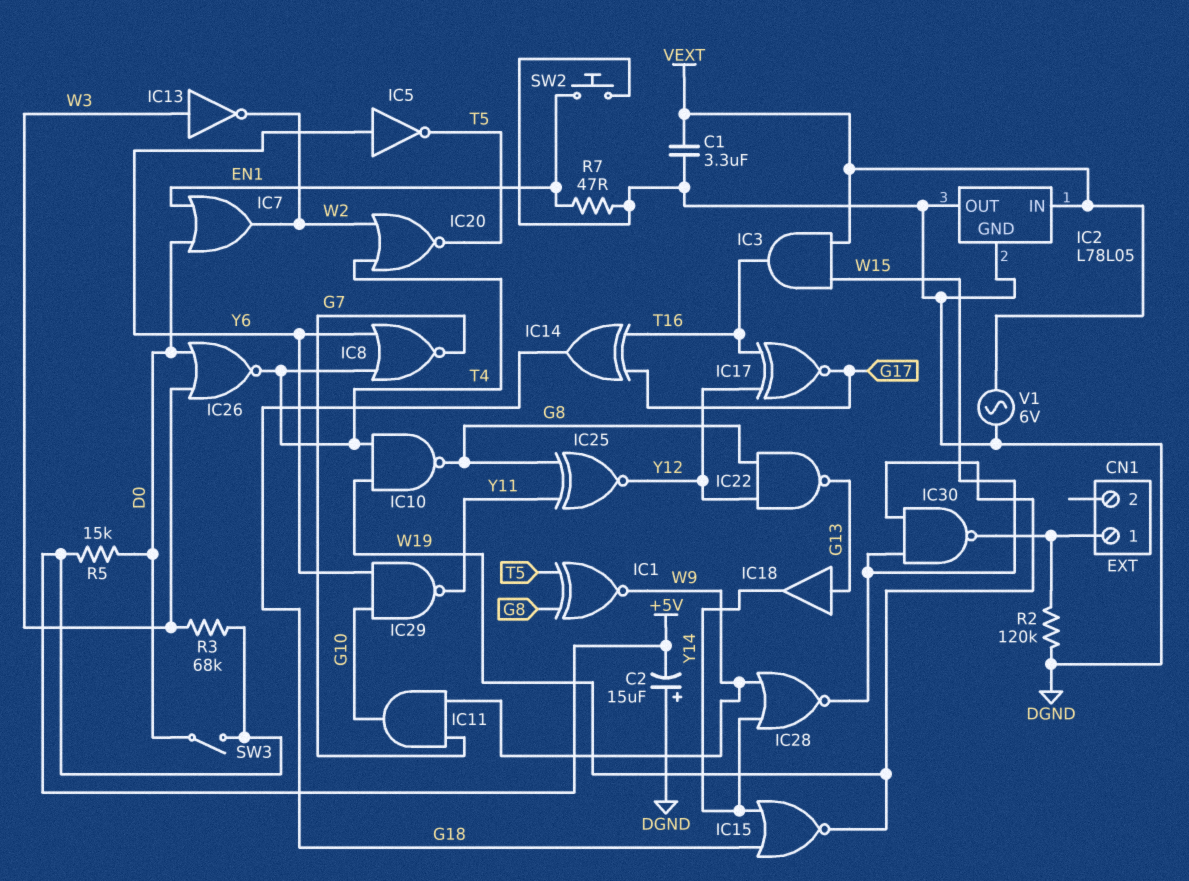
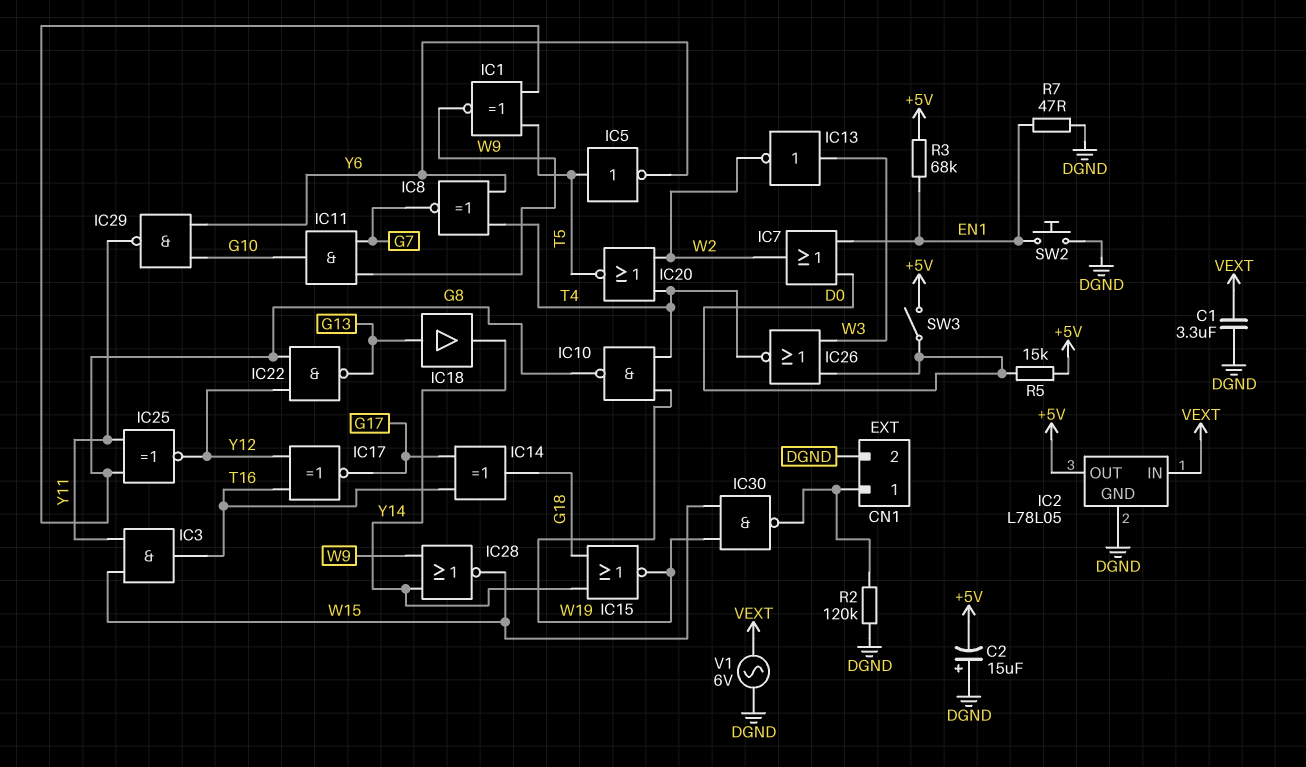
CN1 pin 2: none -> DGND
IC2 pin OUT: DGND -> +5V
IC3: AND (in VEXT, in W15, out T16) -> AND (in W15, in Y11, out T16)
IC5: NOT (in Y6, out T5) -> NOT (in T5, out Y6)
IC8: NOR (in T4, in Y6, out G7) -> XNOR (in T4, in Y6, out G7)
R3: 68k (+5V, W3) -> 68k (+5V, EN1)

